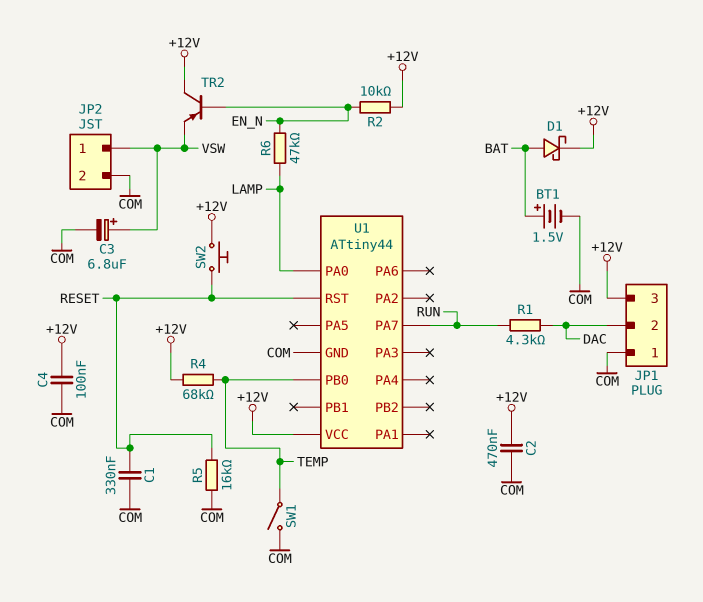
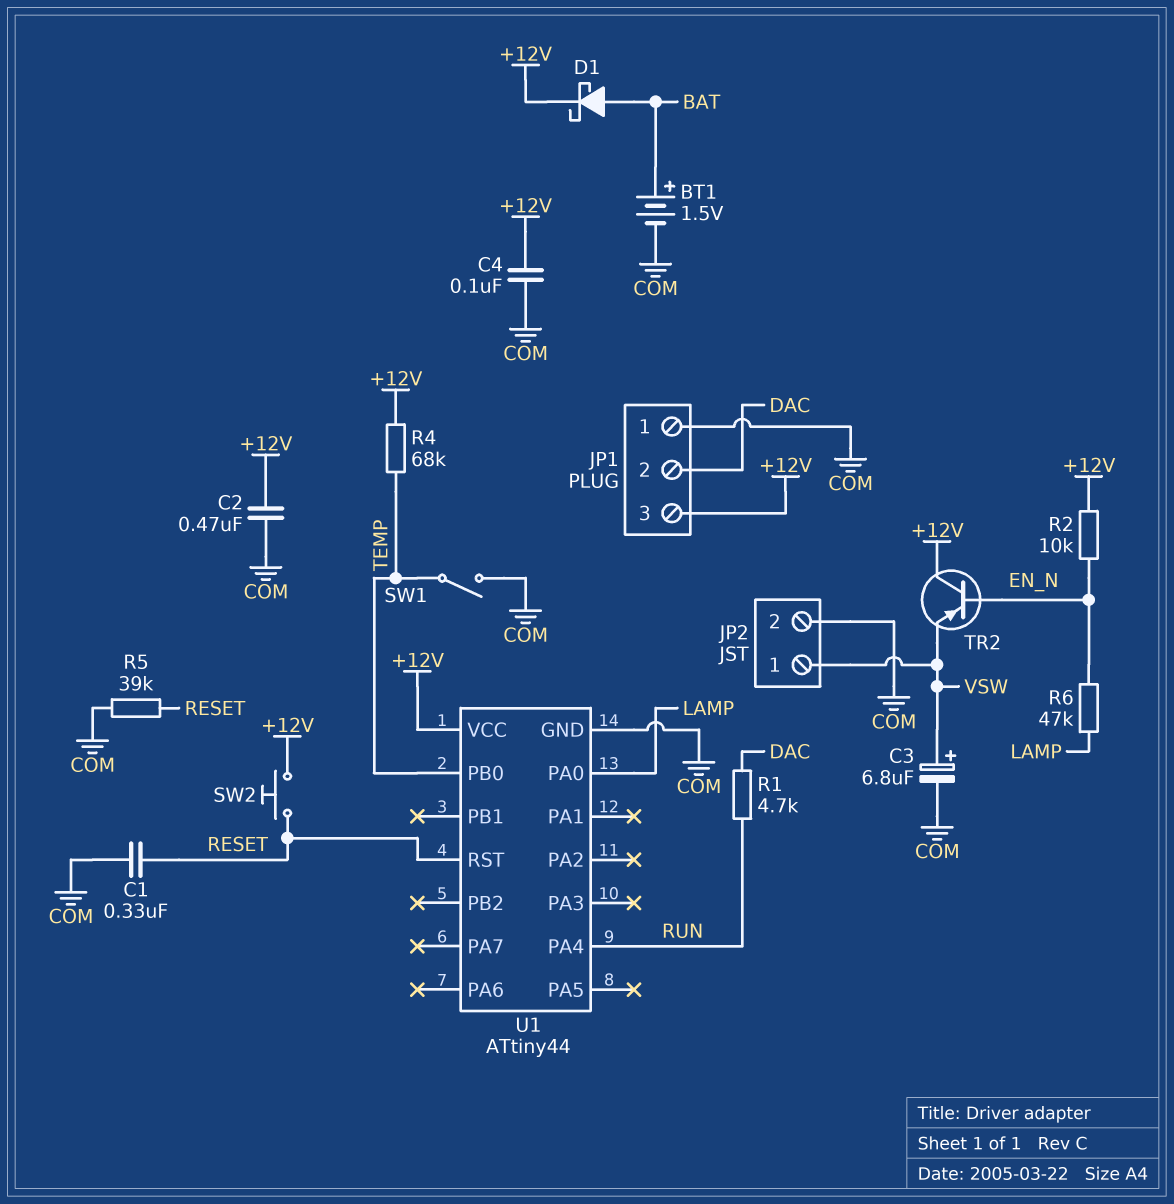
R1: 4.3k (DAC, RUN) -> 4.7k (DAC, RUN)
R5: 16k (COM, RESET) -> 39k (COM, RESET)
U1 pin PA4: none -> RUN
U1 pin PA7: RUN -> none

